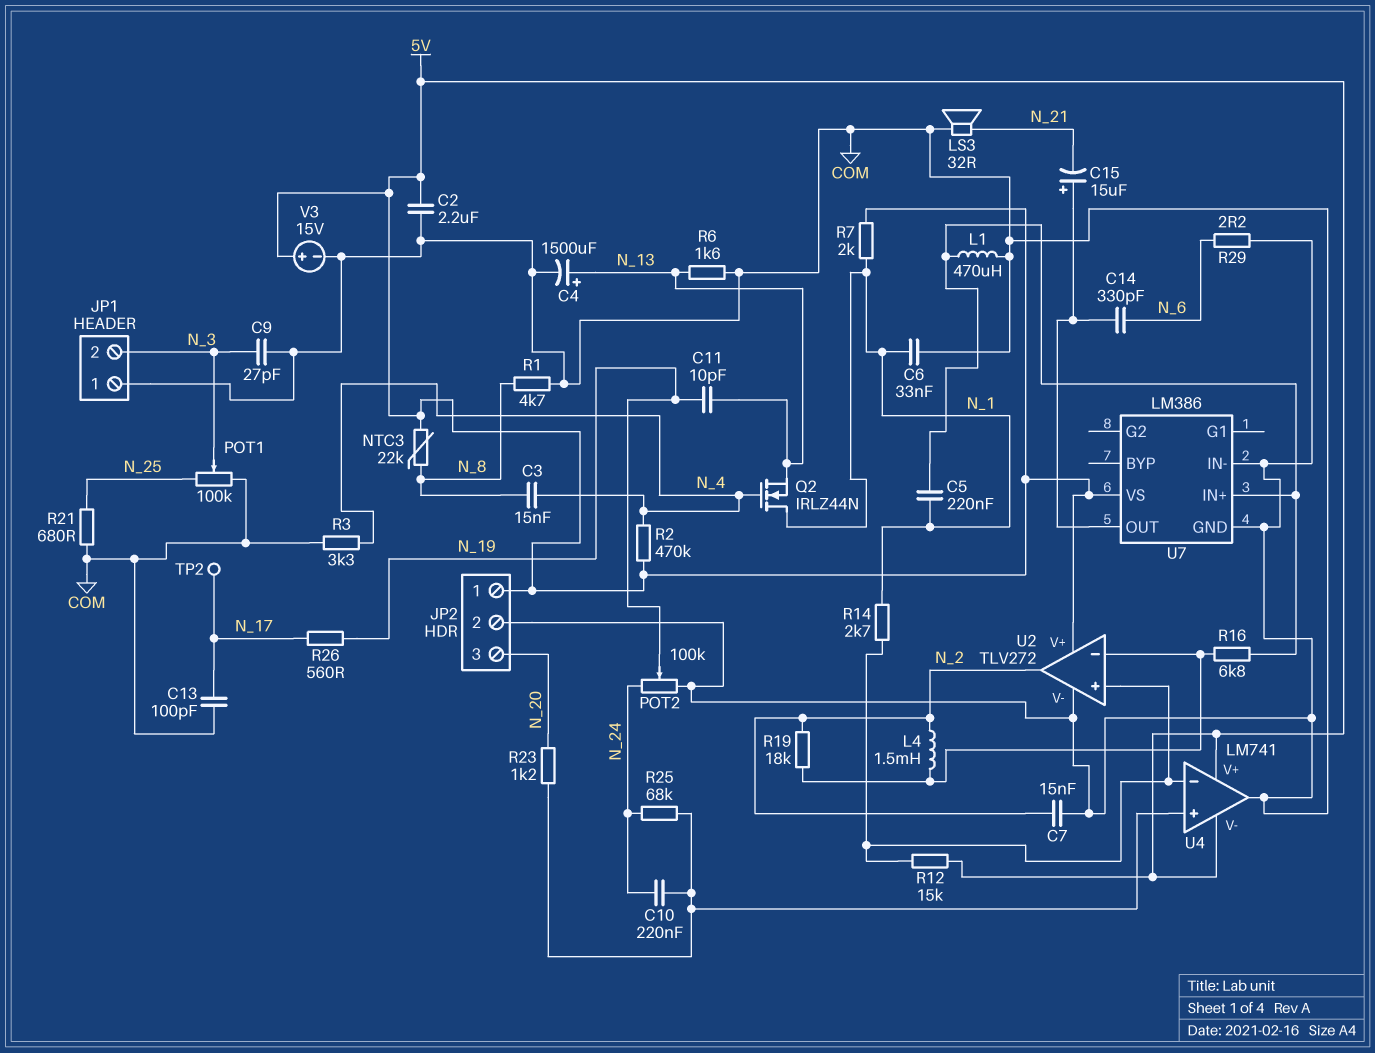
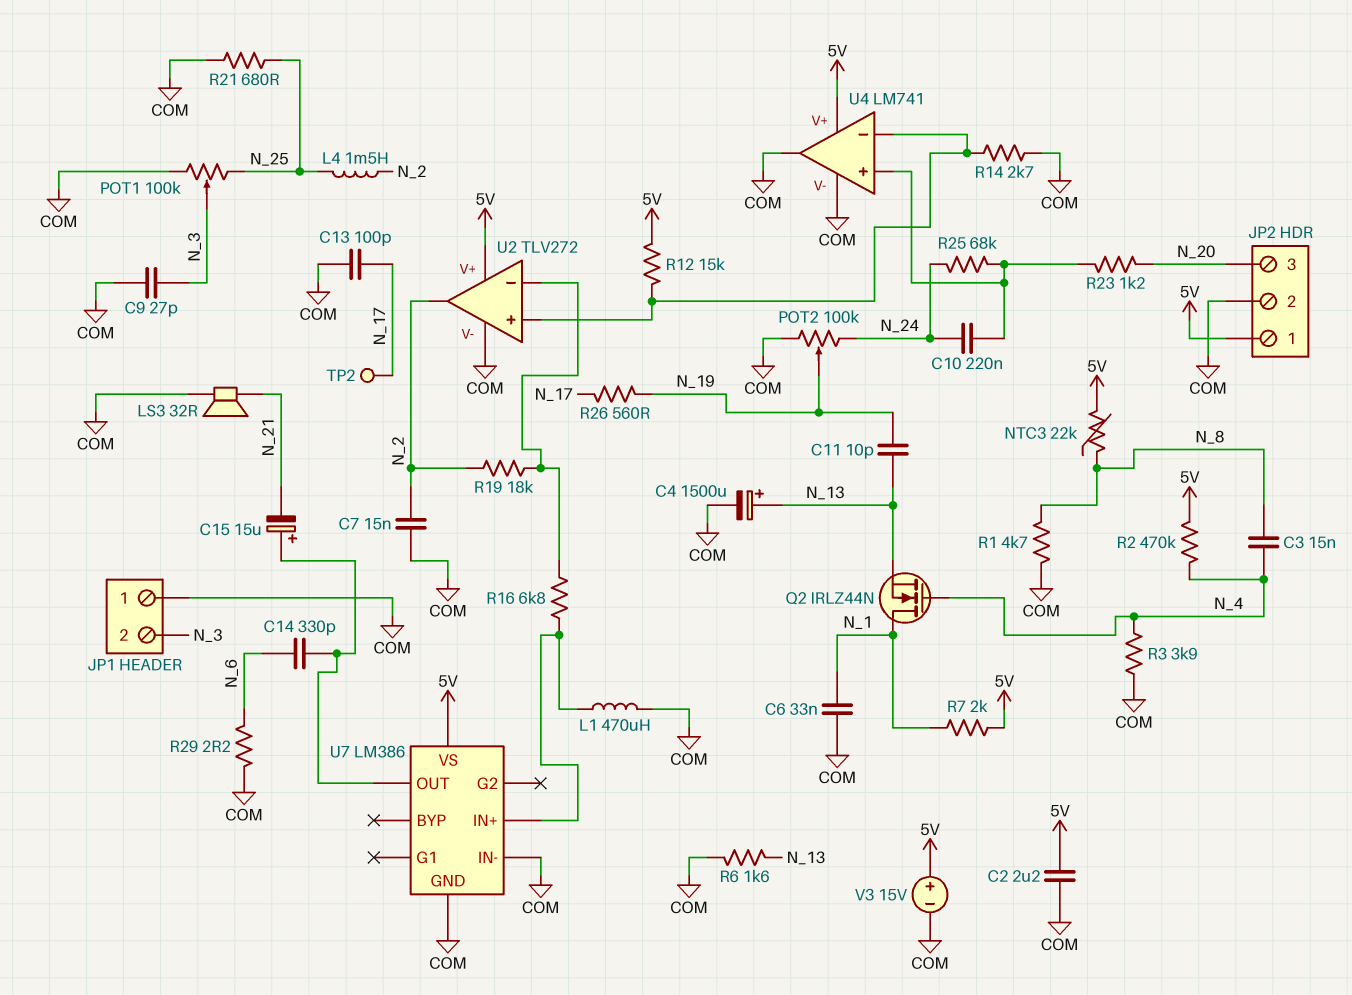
C5: 220nF (N_1, U7/IN+) -> none
L4: 1.5mH (N_2, U2/in-) -> 1.5mH (N_2, N_25)
R3: 3.3k (COM, N_4) -> 3.9k (COM, N_4)
R14: 2.7k (N_1, U2/in+) -> 2.7k (COM, U2/in+)
U4 pin V-: 5V -> COM

